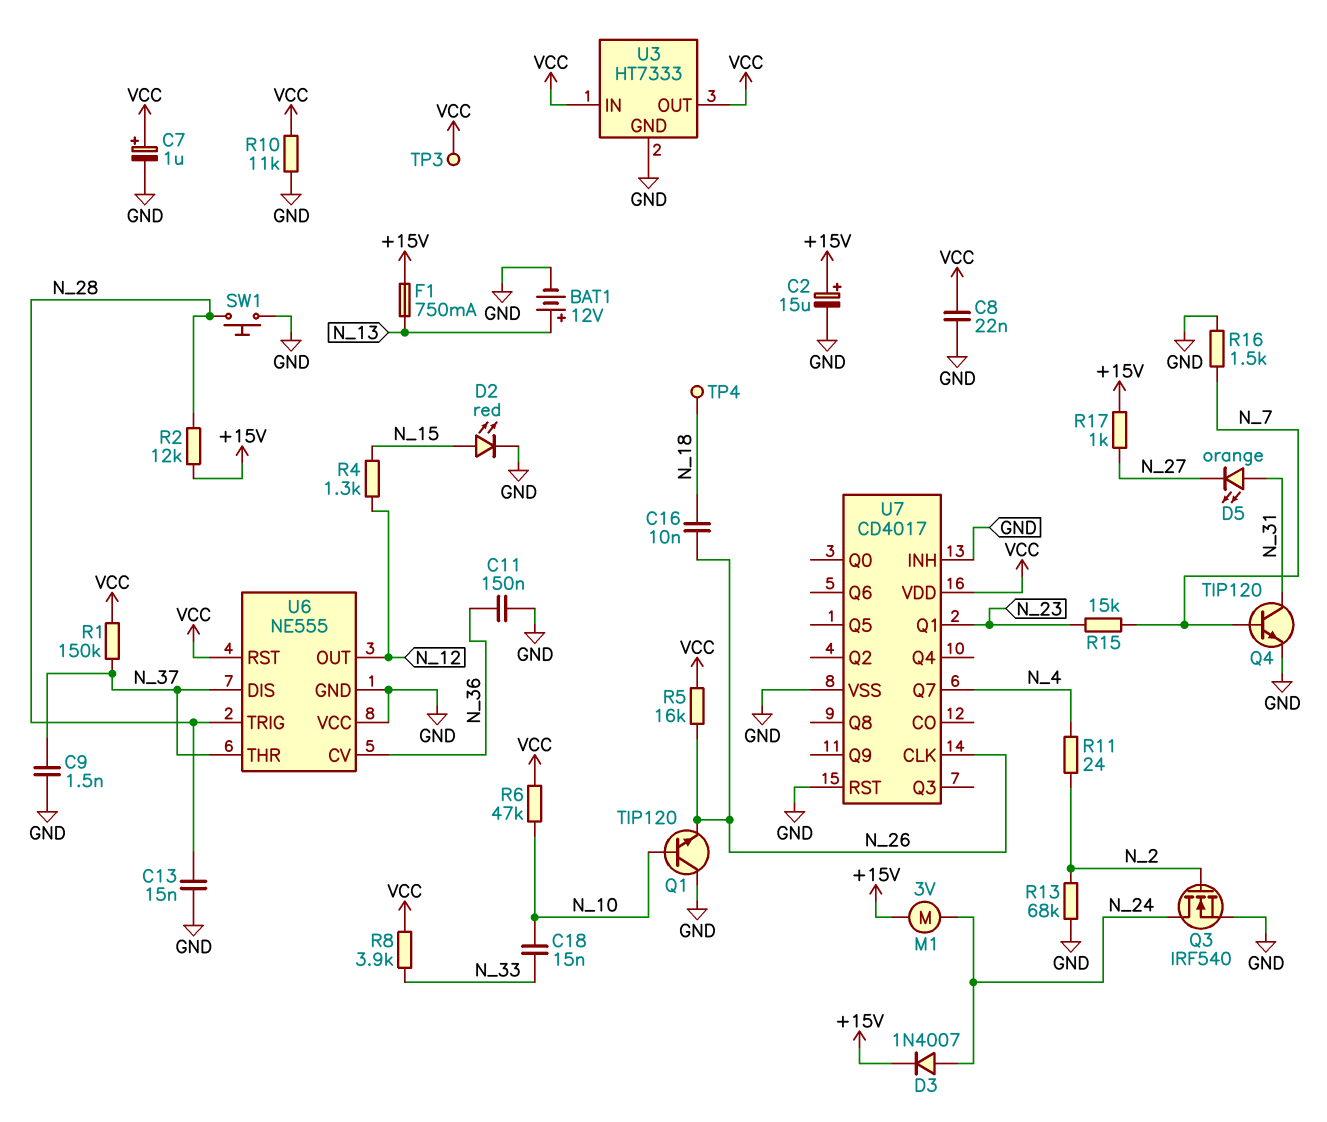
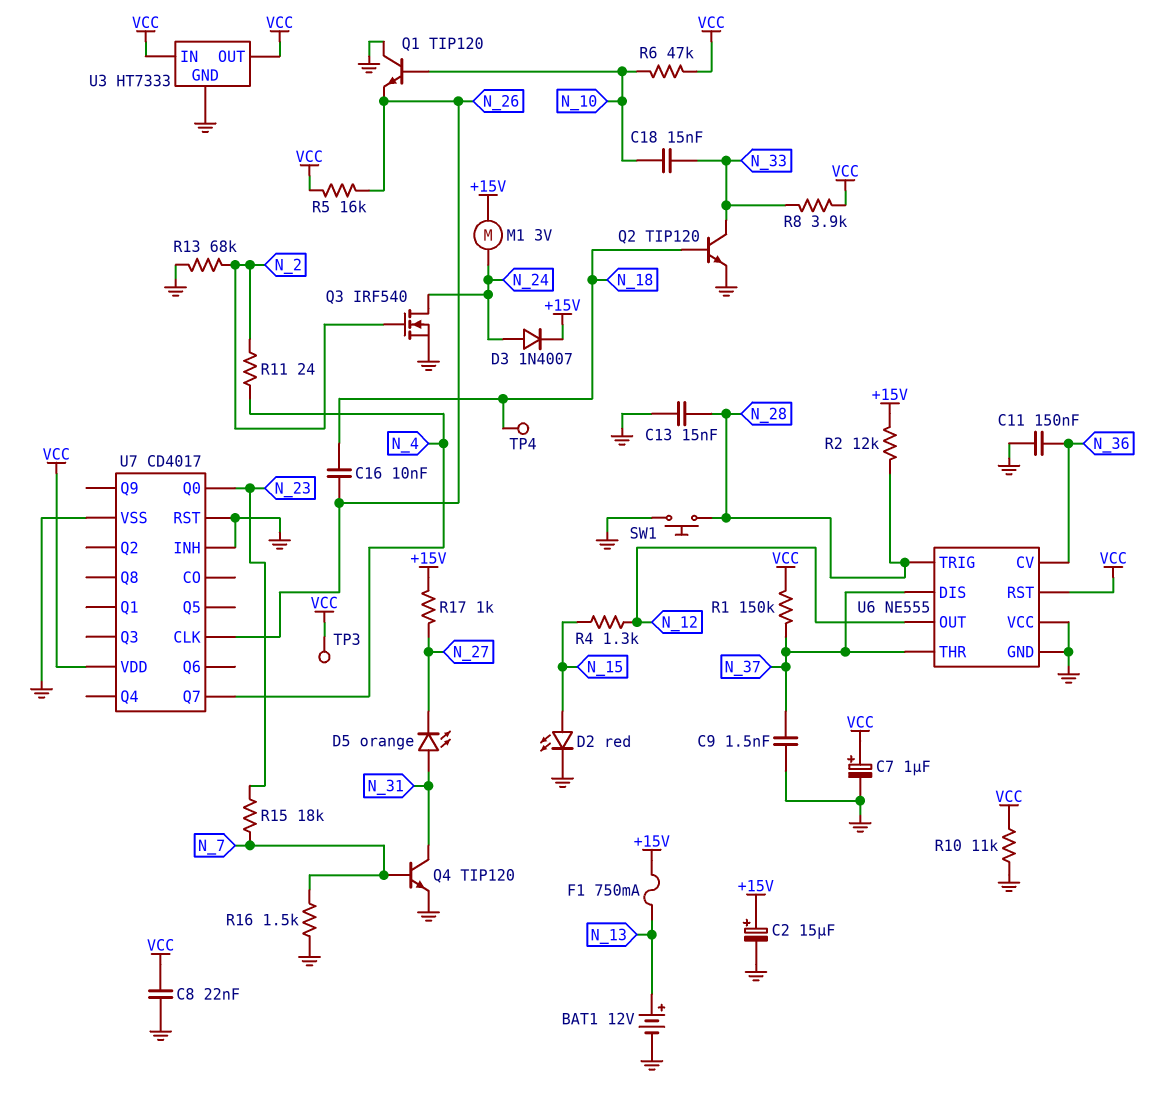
Q2: none -> NPN TIP120 (B N_18, C N_33, E GND)
R15: 15k (N_7, N_23) -> 18k (N_7, N_23)
U7 pin Q0: none -> N_23
U7 pin Q1: N_23 -> none

